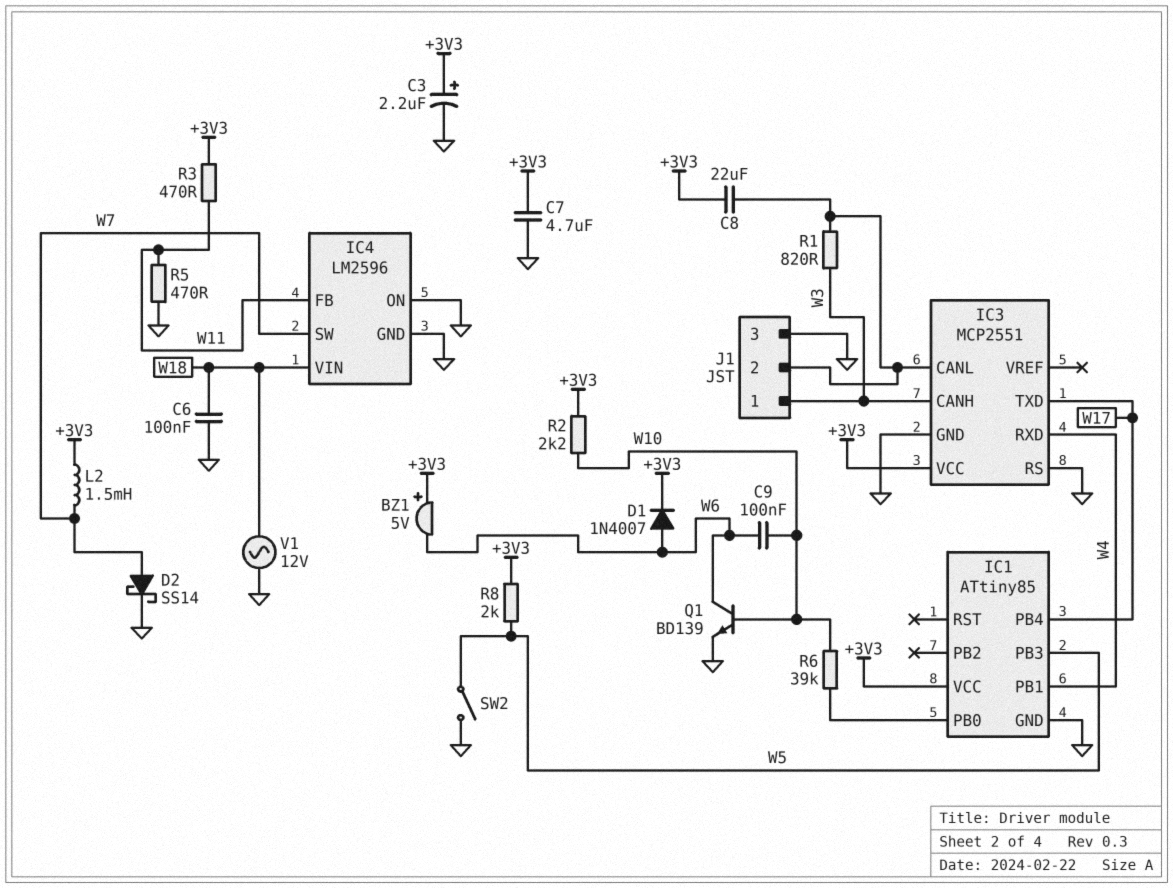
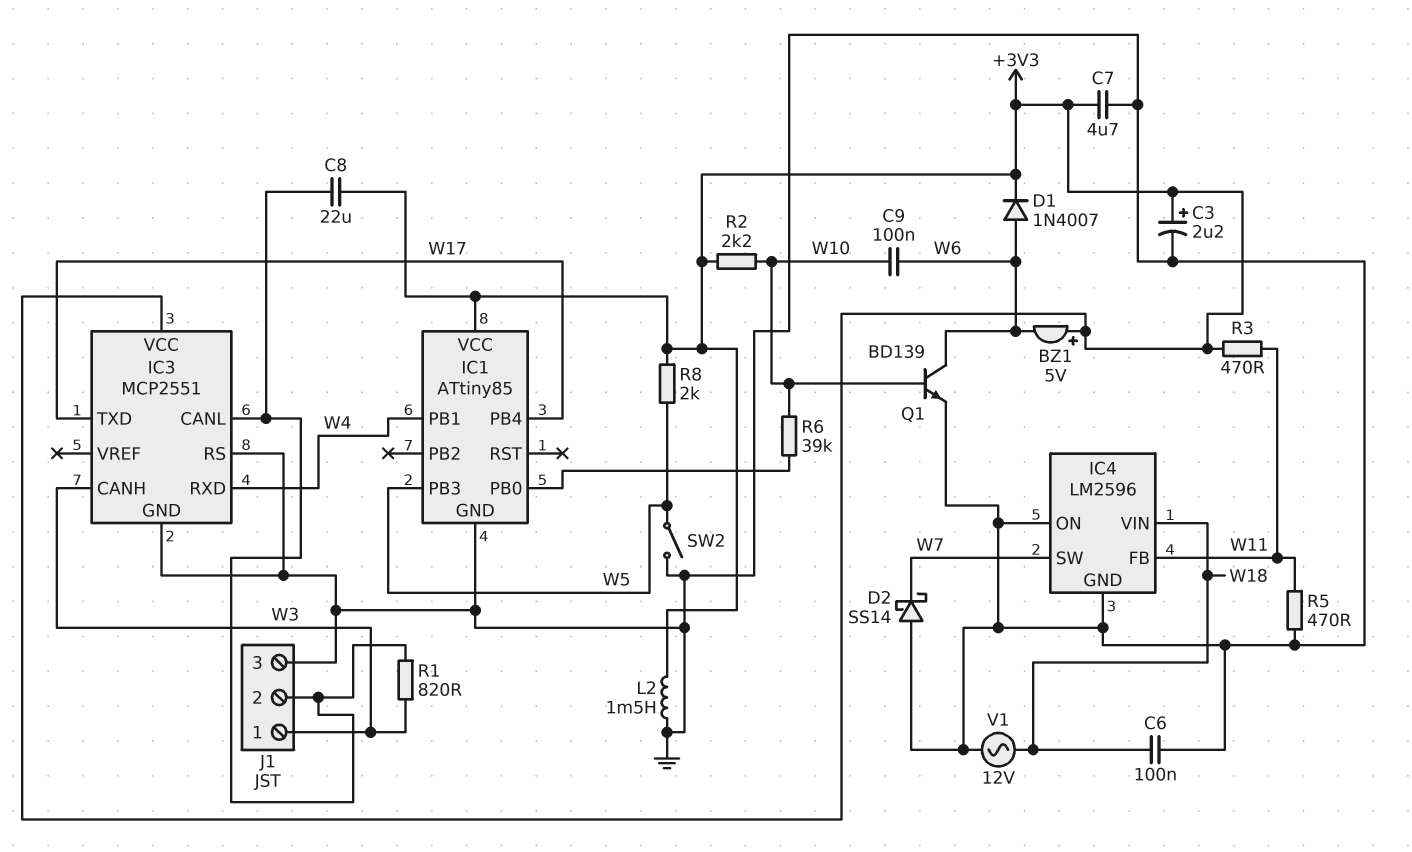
D2: schottky SS14 (A W7, K GND) -> schottky SS14 (A GND, K W7)
L2: 1.5mH (+3V3, W7) -> 1.5mH (+3V3, GND)

